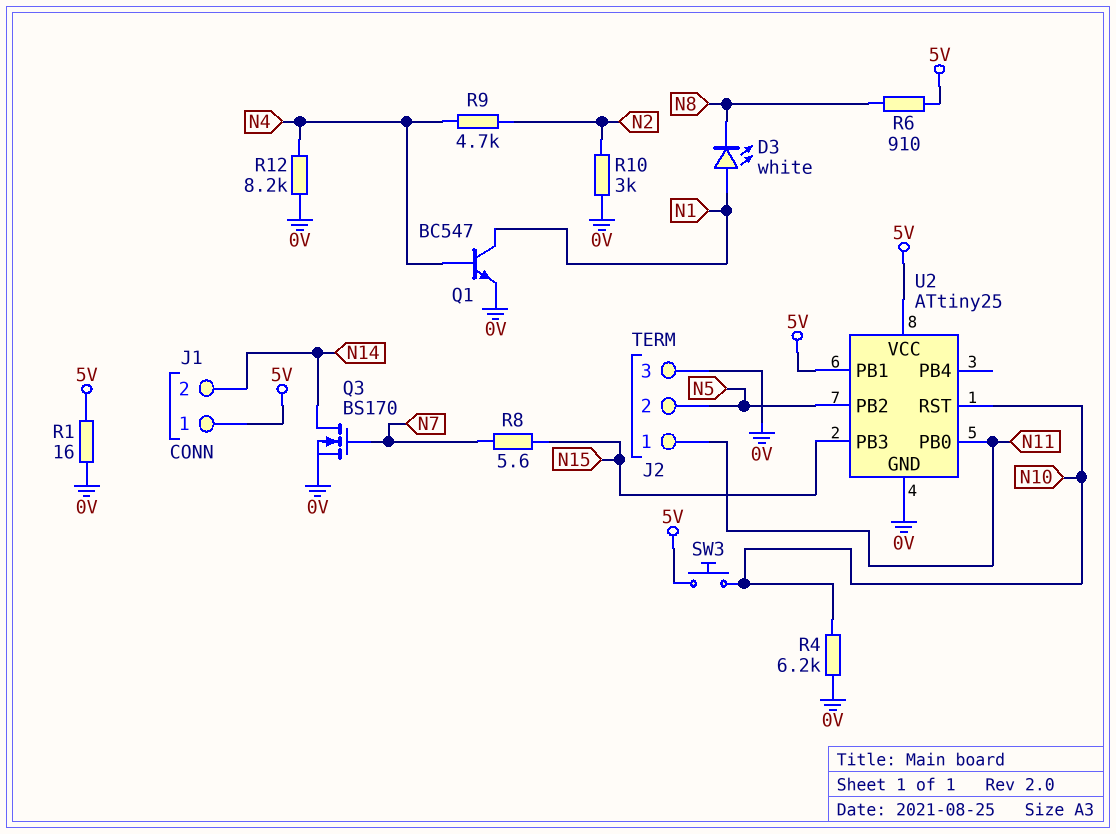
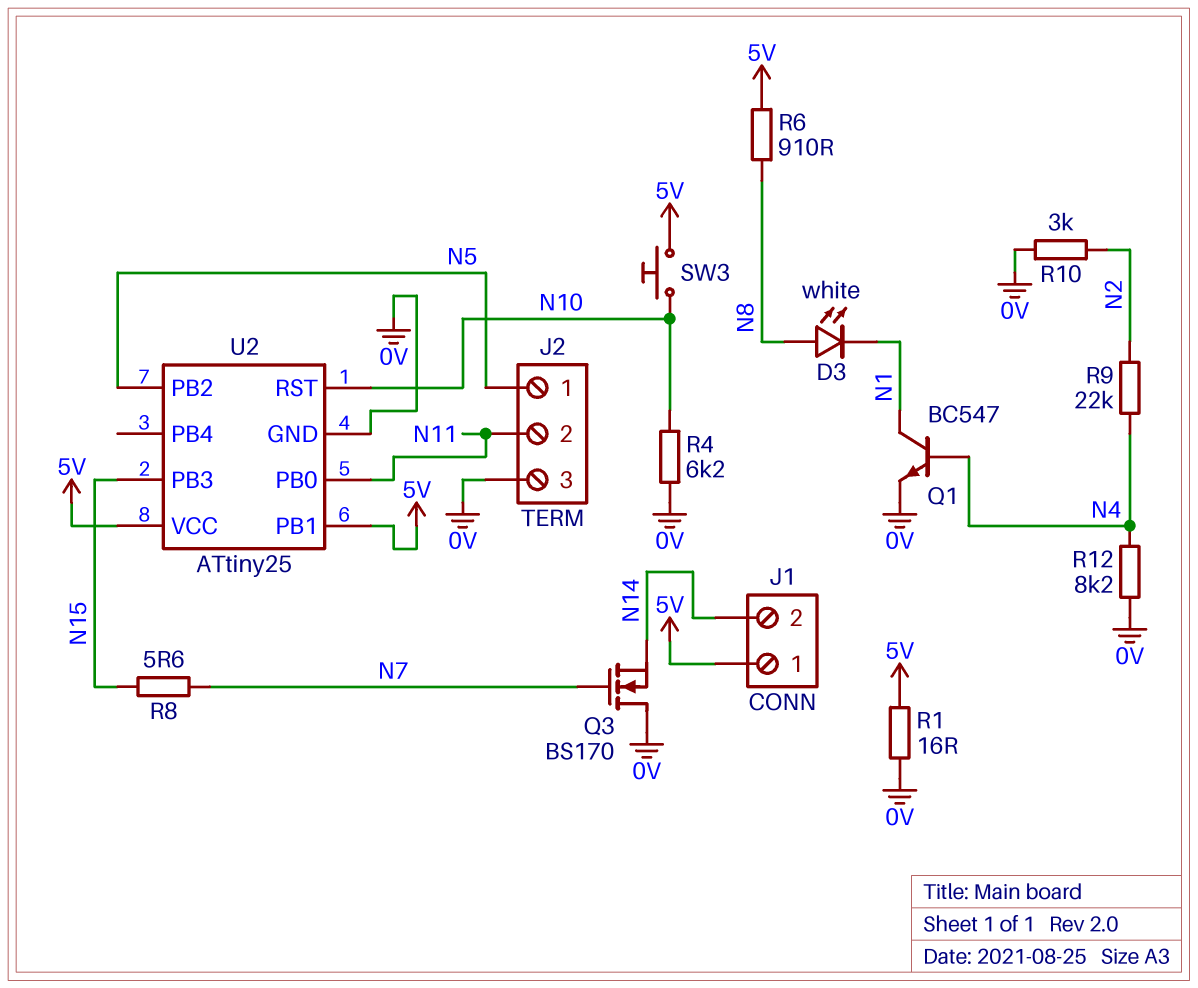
D3: LED white (A N1, K N8) -> LED white (A N8, K N1)
J2 pin 1: N11 -> N5
J2 pin 2: N5 -> N11
Q3: NMOS BS170 (G N7, D N14, S 0V) -> NMOS BS170 (G N7, D 0V, S N14)
R9: 4.7k (N2, N4) -> 22k (N2, N4)

